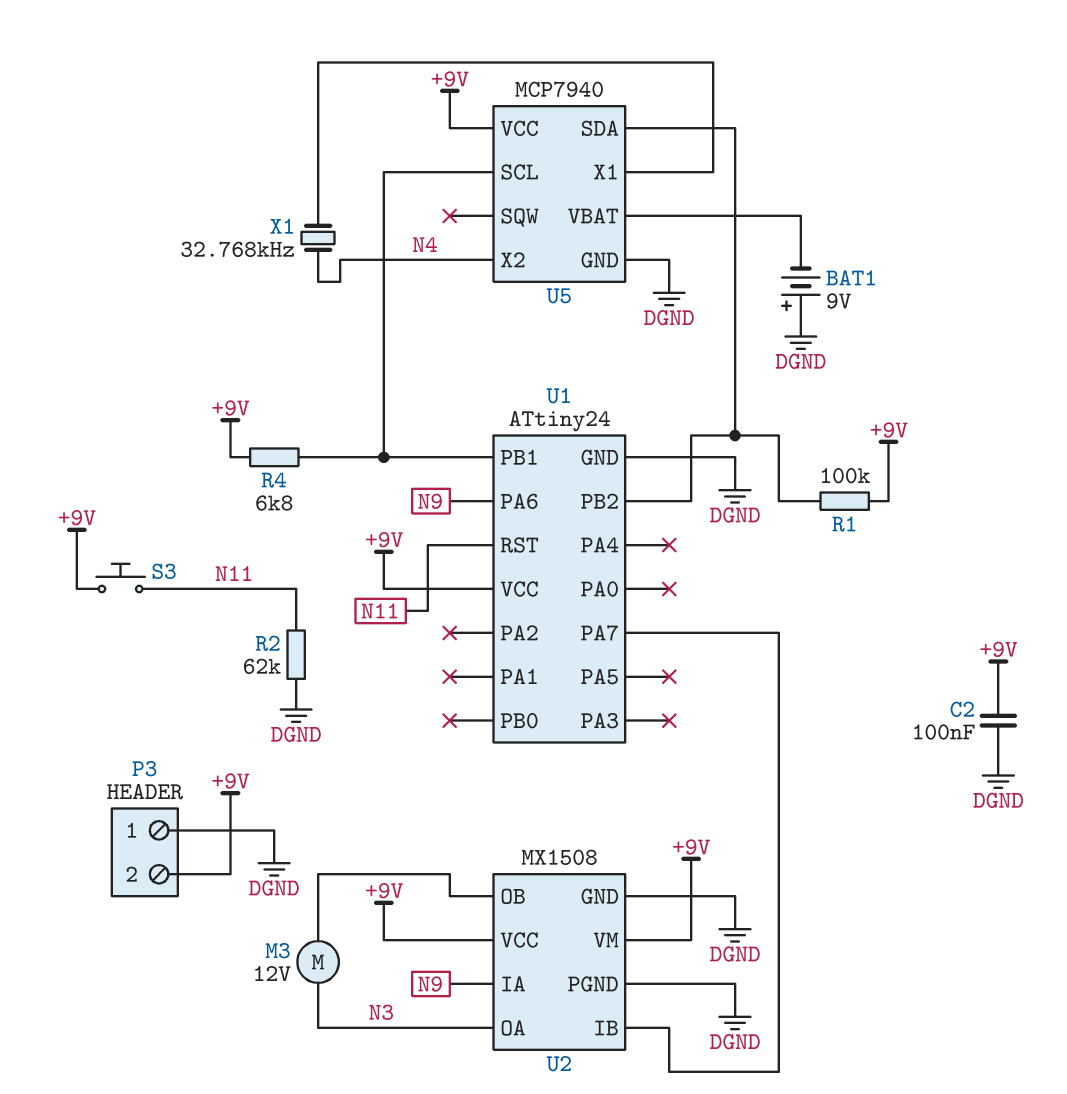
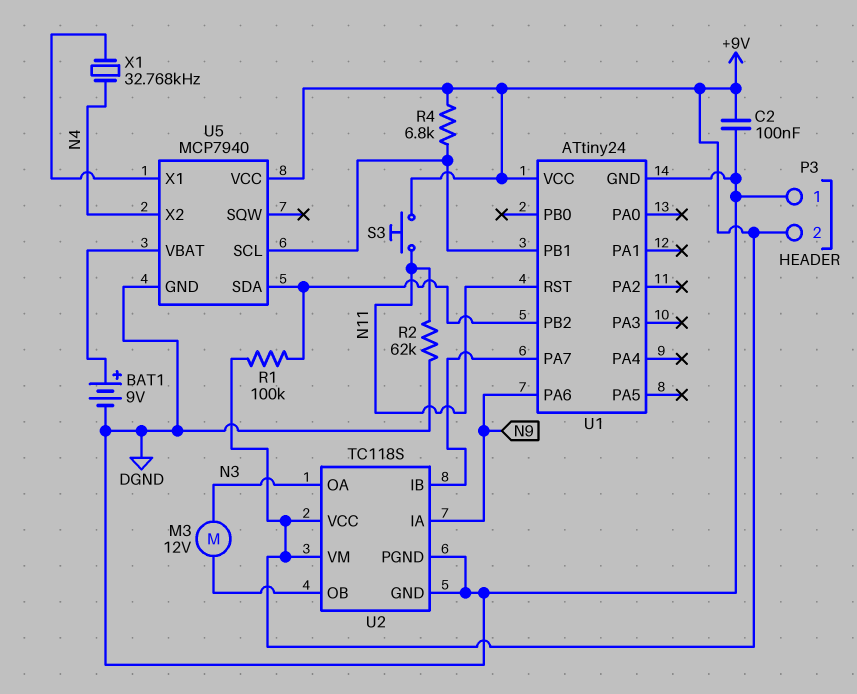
BAT1: 9V (plus DGND, minus U5/VBAT) -> 9V (plus U5/VBAT, minus DGND)
U2: MX1508 -> TC118S

